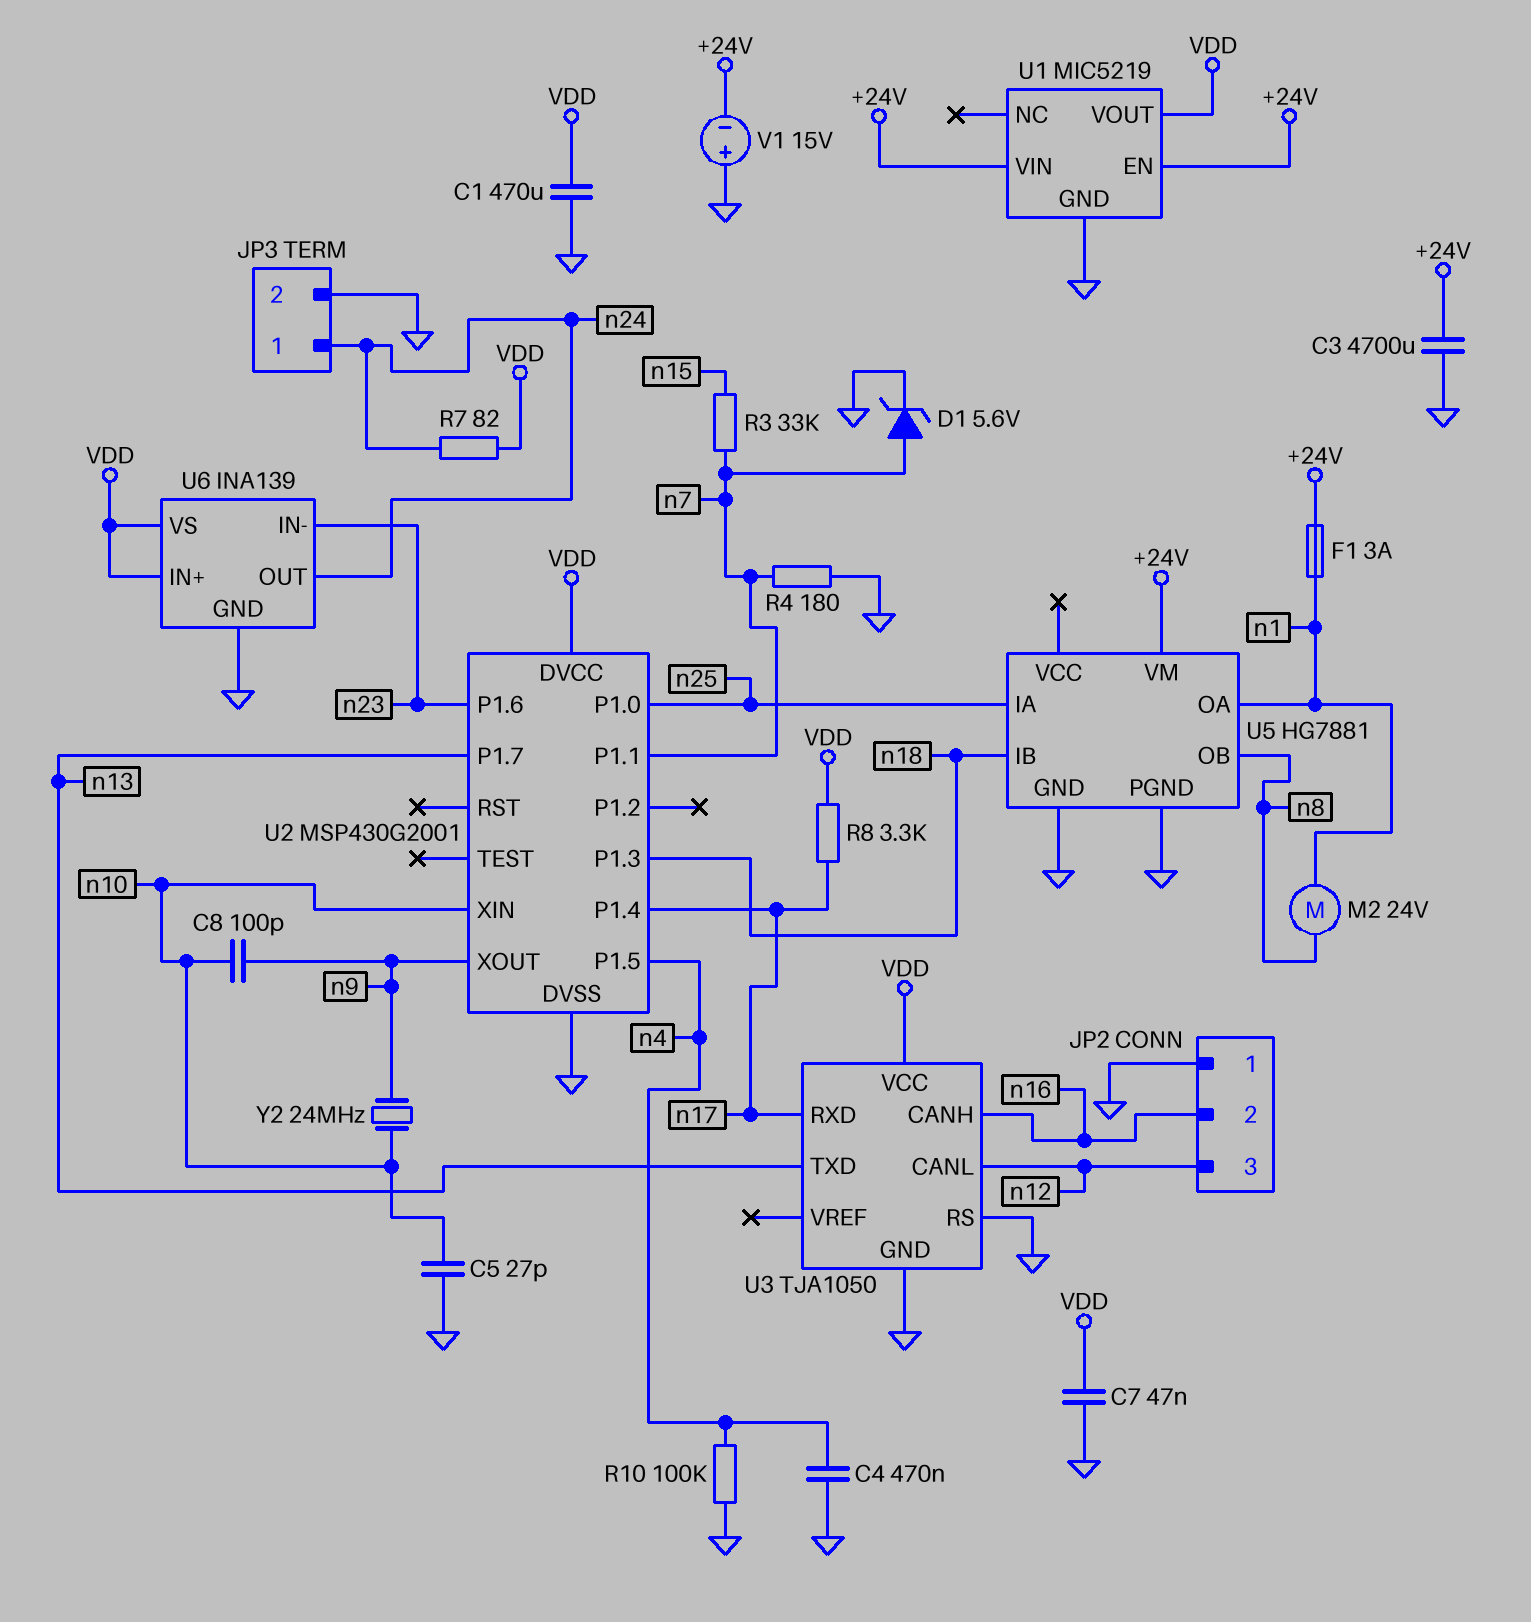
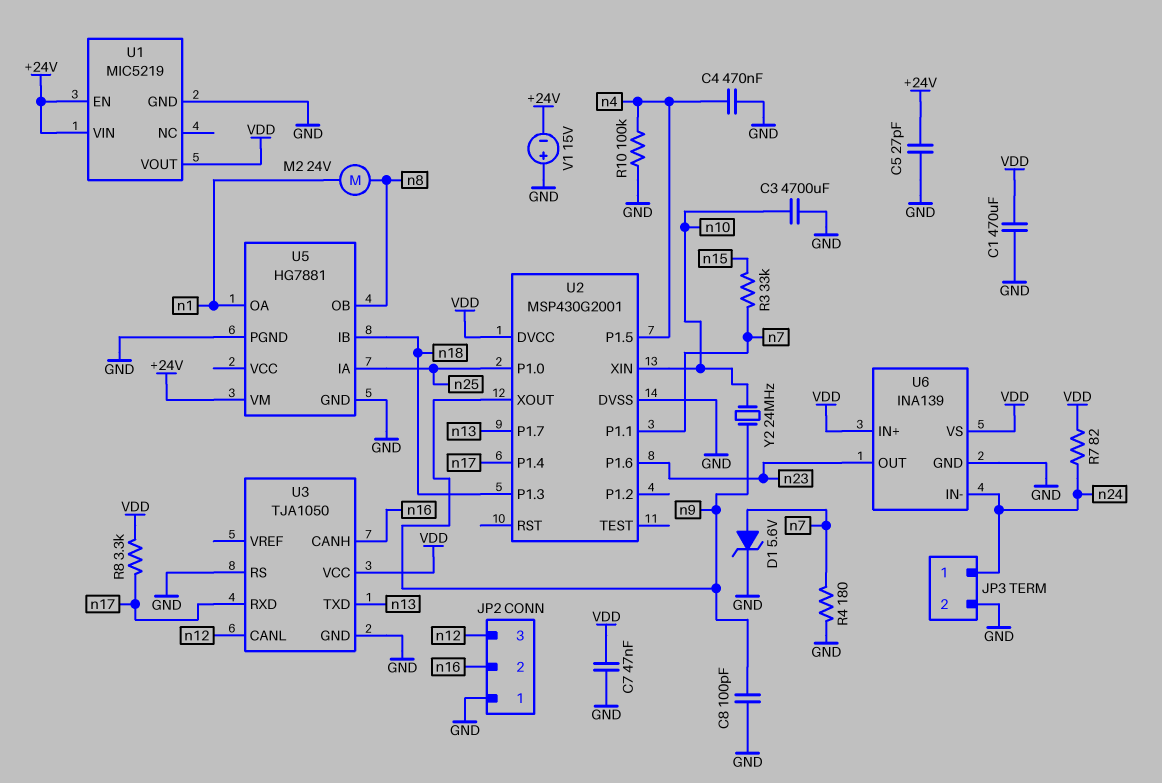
C3: 4700uF (+24V, GND) -> 4700uF (GND, n10)
C5: 27pF (GND, n10) -> 27pF (+24V, GND)
C8: 100pF (n9, n10) -> 100pF (GND, n9)
F1: 3A (+24V, n1) -> none
U6 pin IN-: n23 -> n24
U6 pin OUT: n24 -> n23

